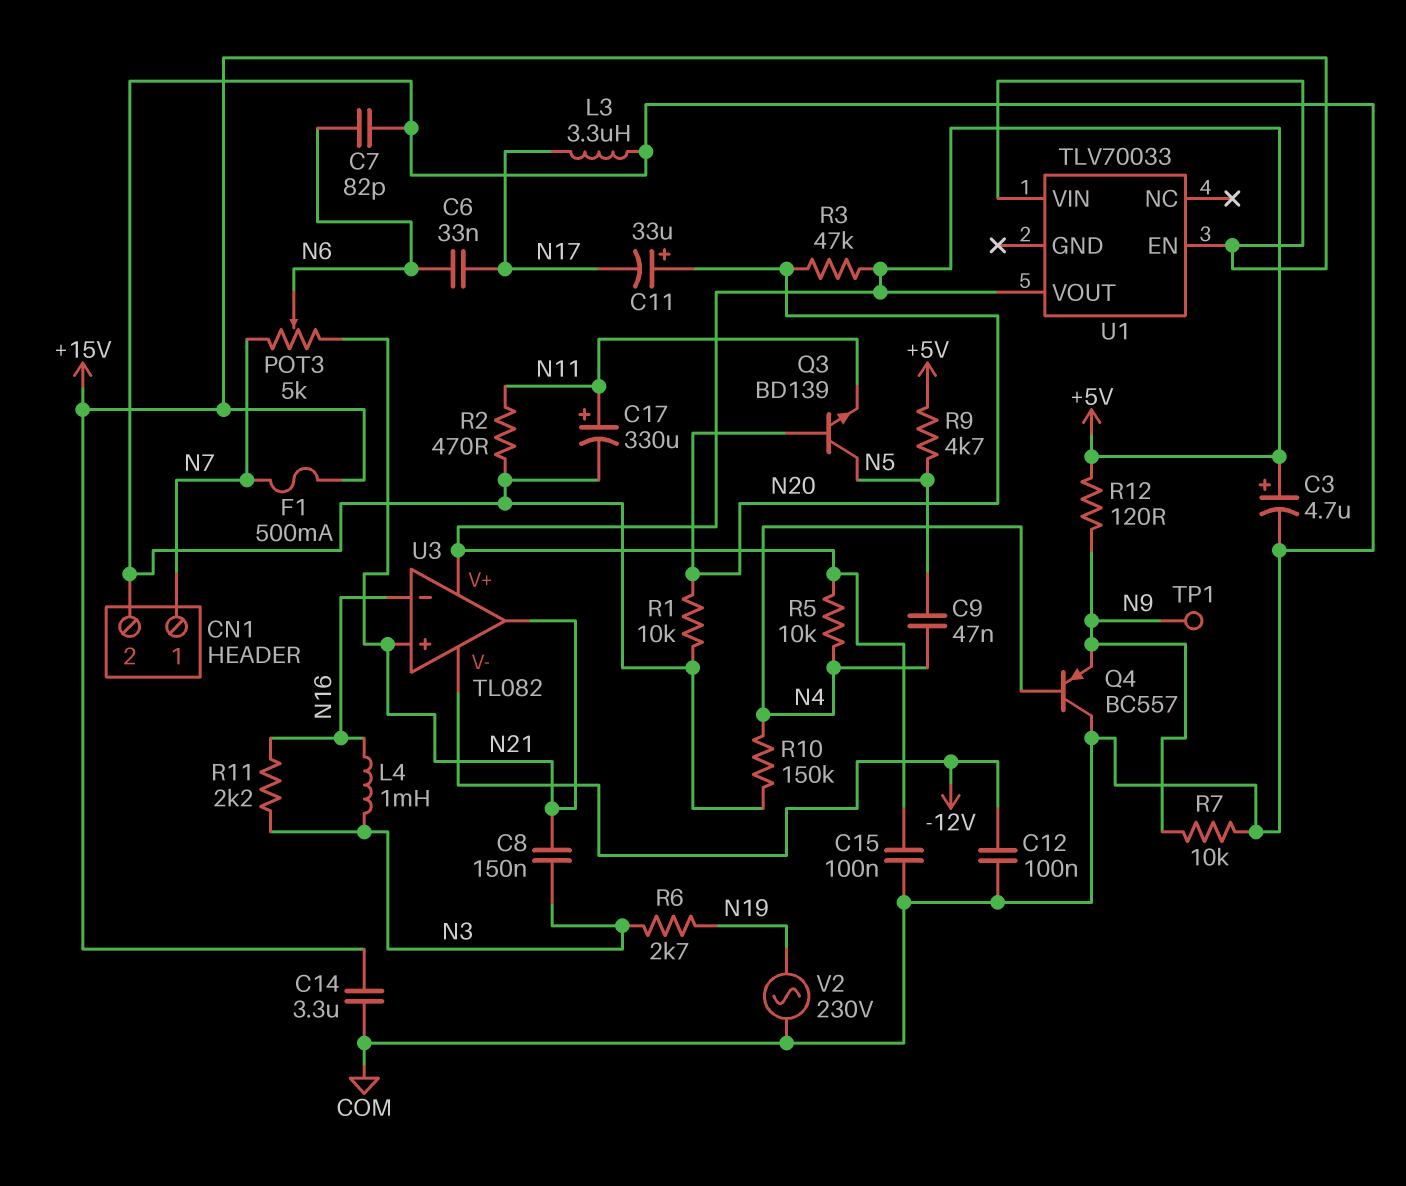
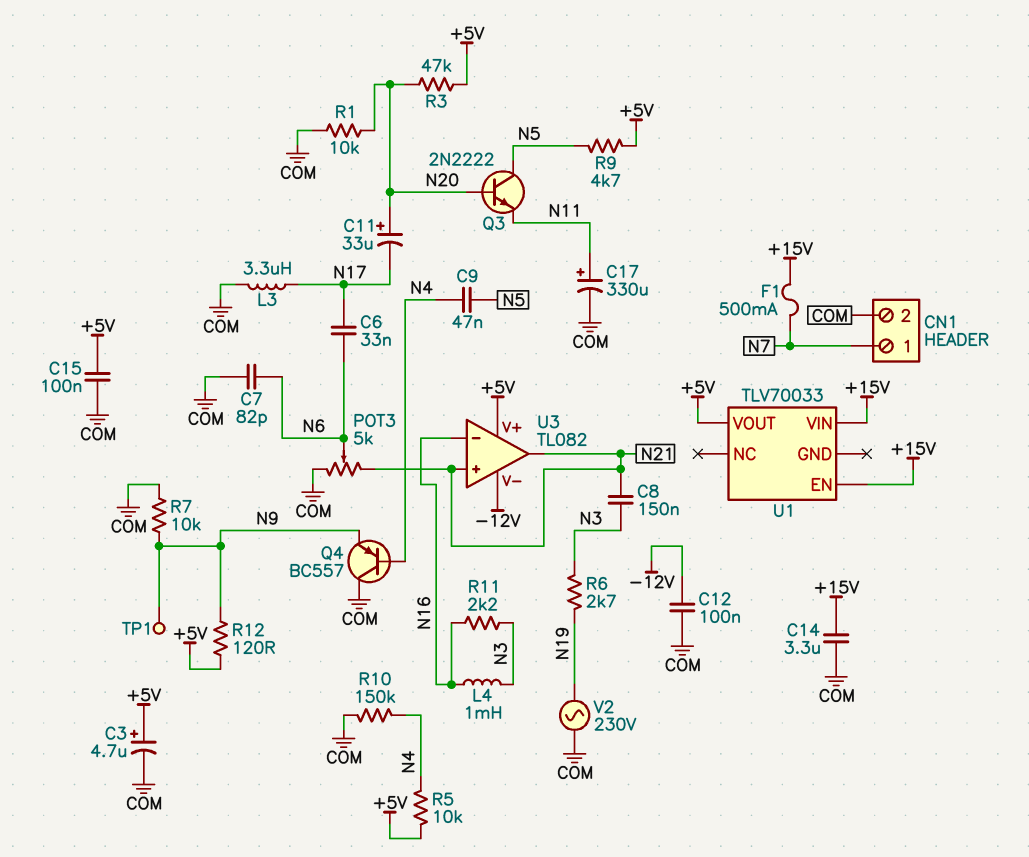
POT3: 5k (N7, N21, wiper N6) -> 5k (COM, N21, wiper N6)
Q3: NPN BD139 (B N20, C N5, E N11) -> NPN 2N2222 (B N20, C N5, E N11)
R2: 470 (COM, N11) -> none

